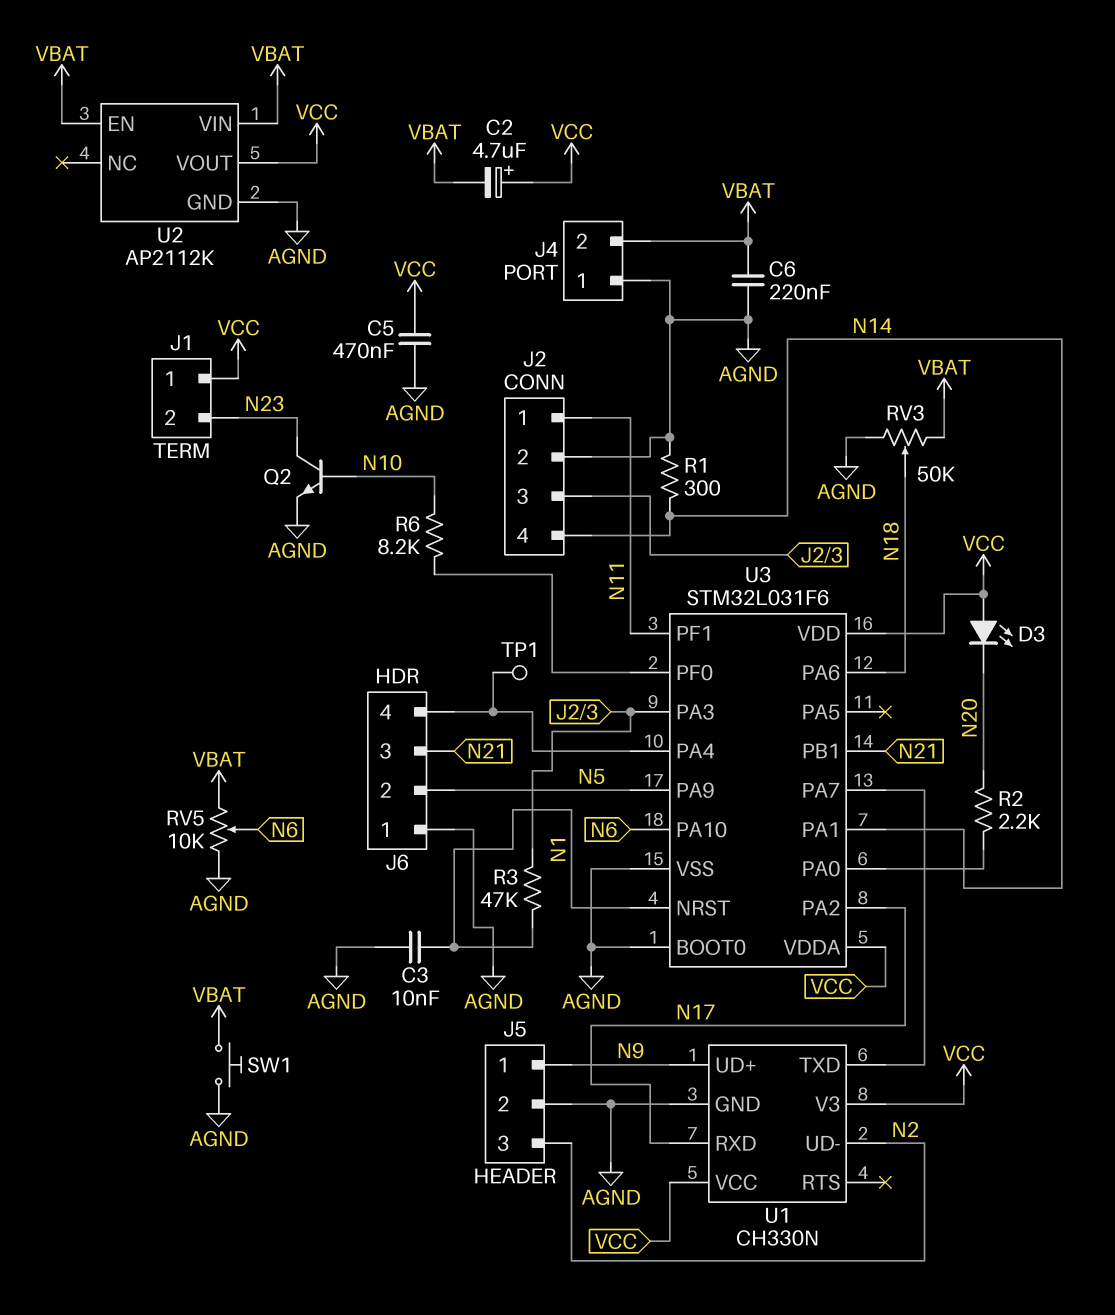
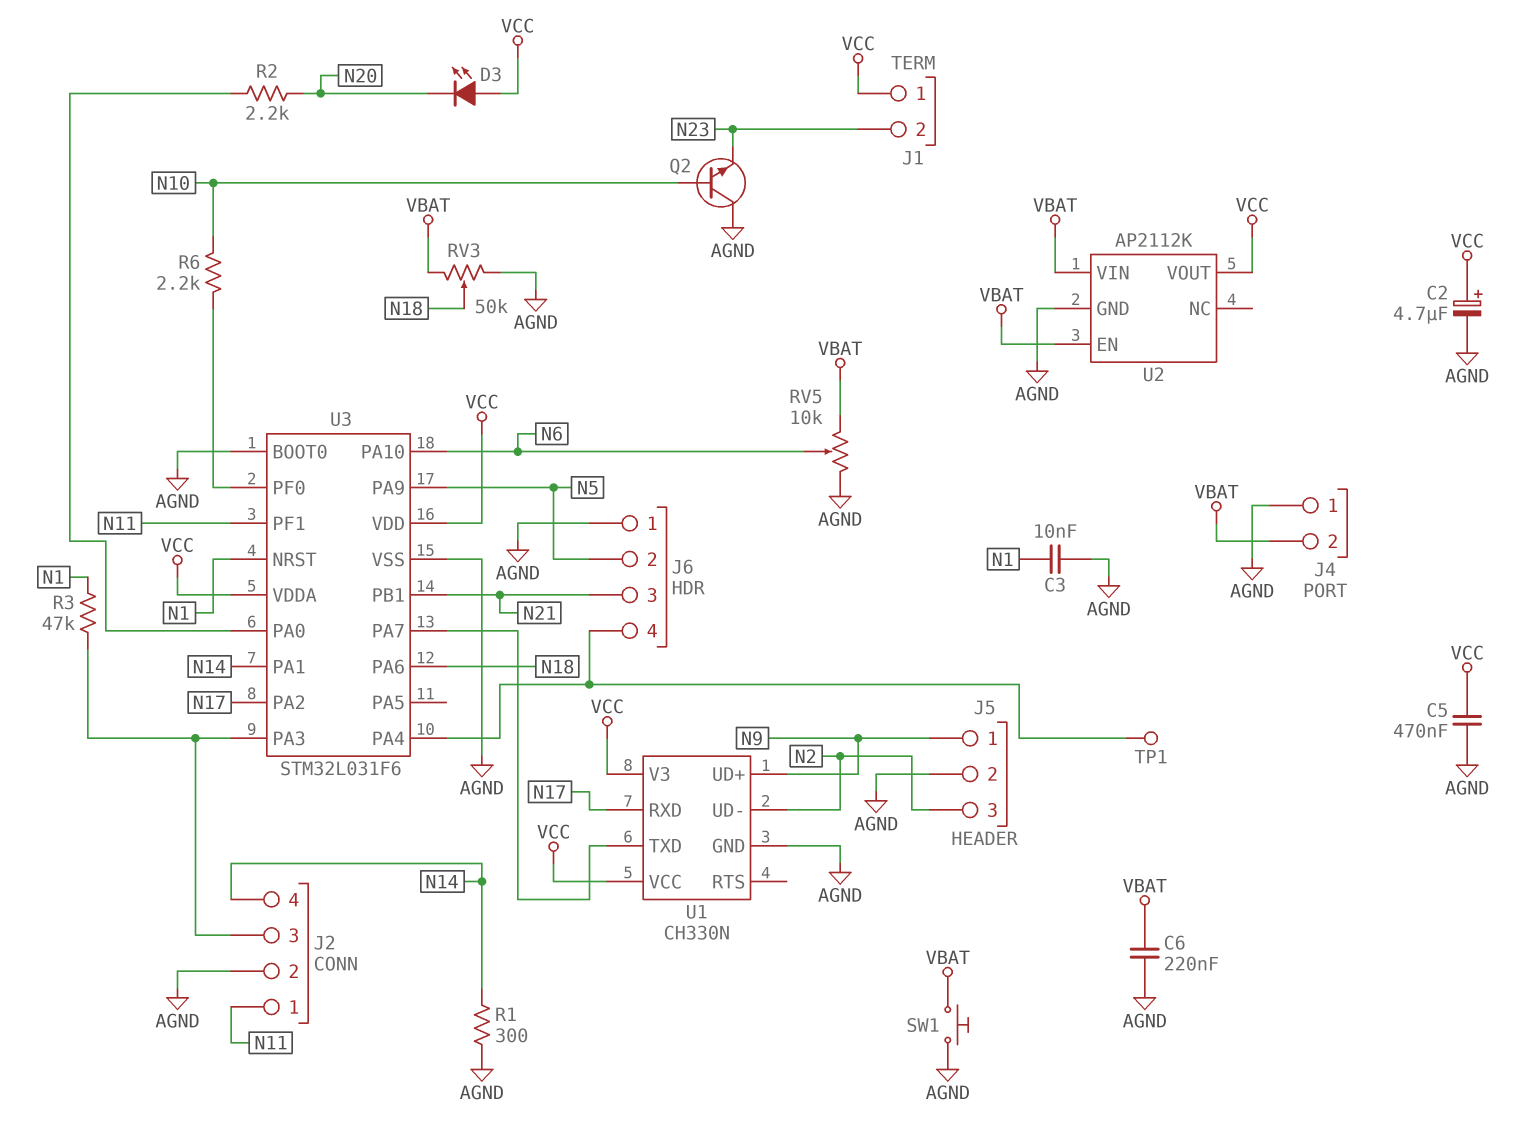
C2: 4.7uF (plus VCC, minus VBAT) -> 4.7uF (plus VCC, minus AGND)
Q2: NPN (B N10, C N23, E AGND) -> NPN (B N10, C AGND, E N23)
R6: 8.2k (N10, U3/PF0) -> 2.2k (N10, U3/PF0)

